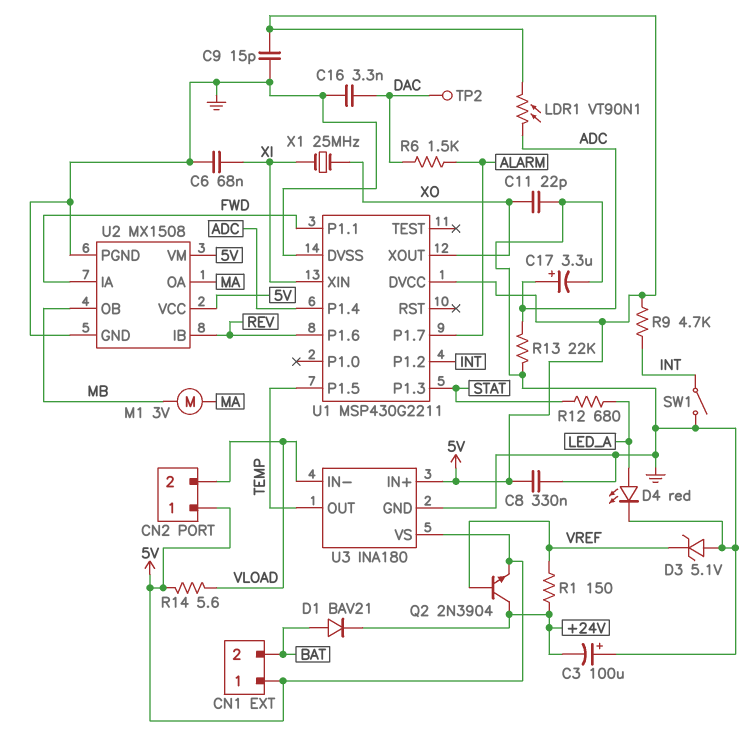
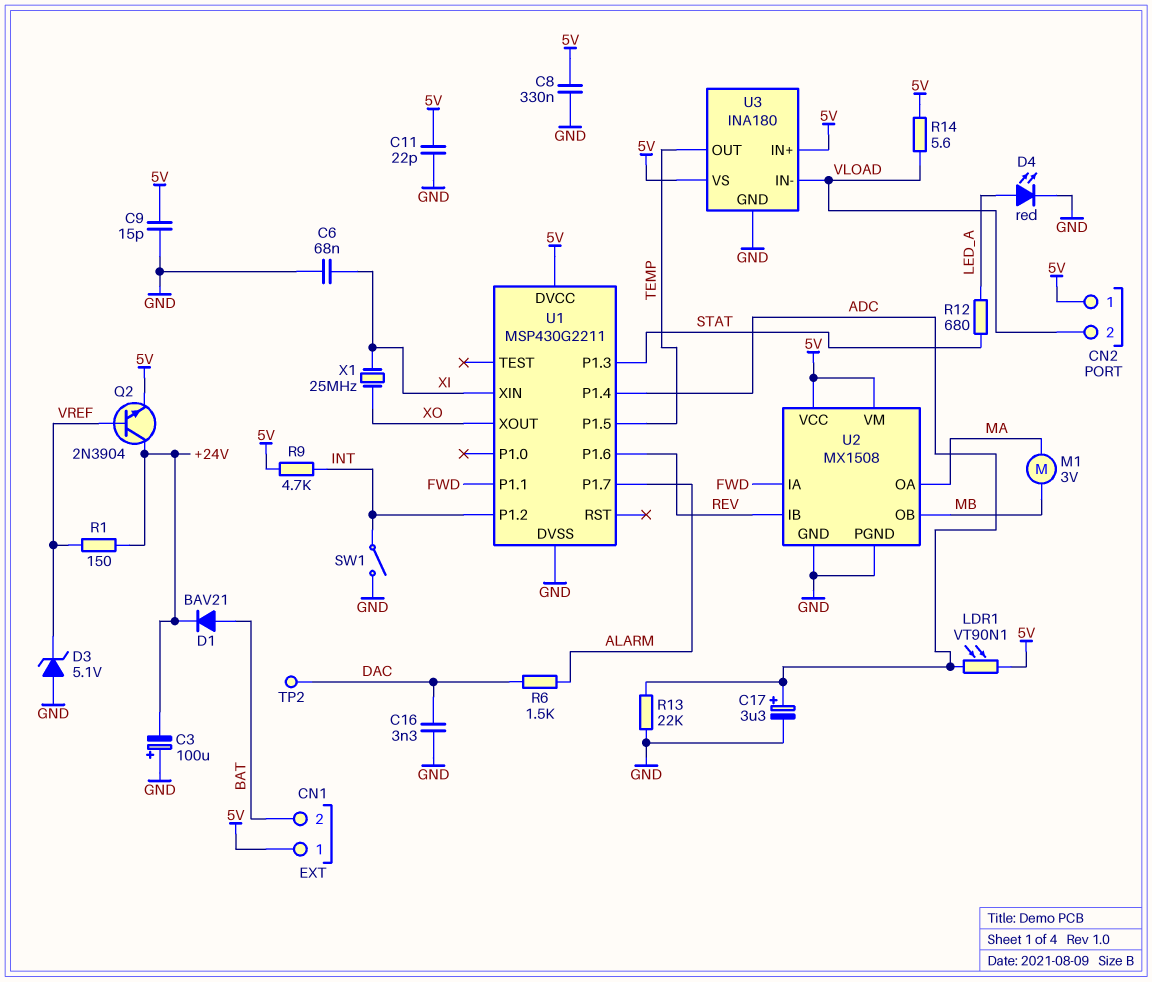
C11: 22pF (GND, XO) -> 22pF (5V, GND)

